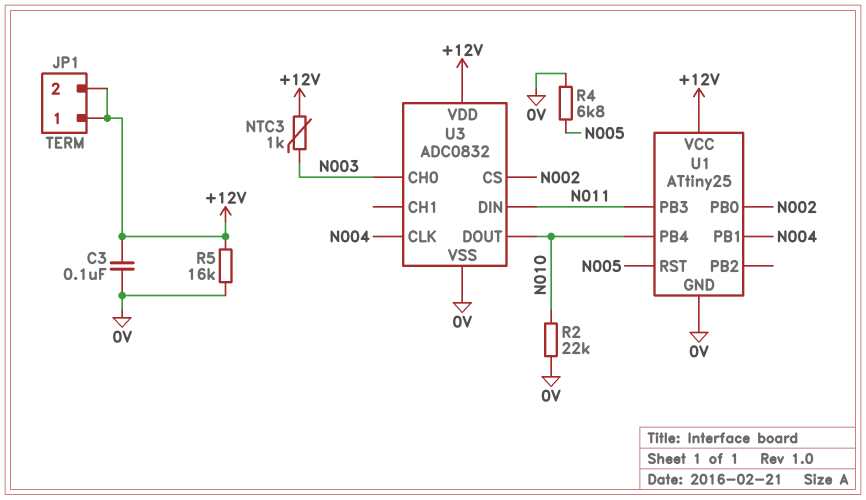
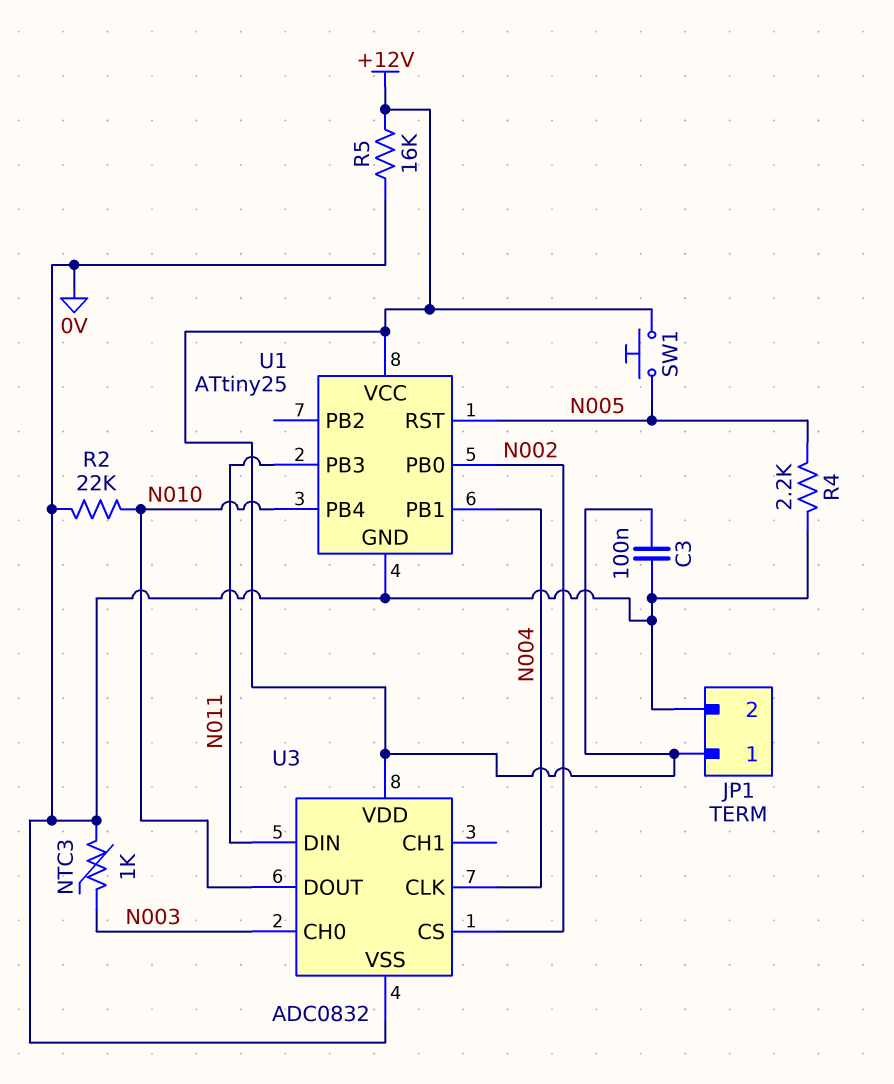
JP1 pin 2: +12V -> 0V
NTC3: 1k (+12V, N003) -> 1k (0V, N003)
R4: 6.8k (0V, N005) -> 2.2k (0V, N005)
SW1: none -> button (+12V, N005)

